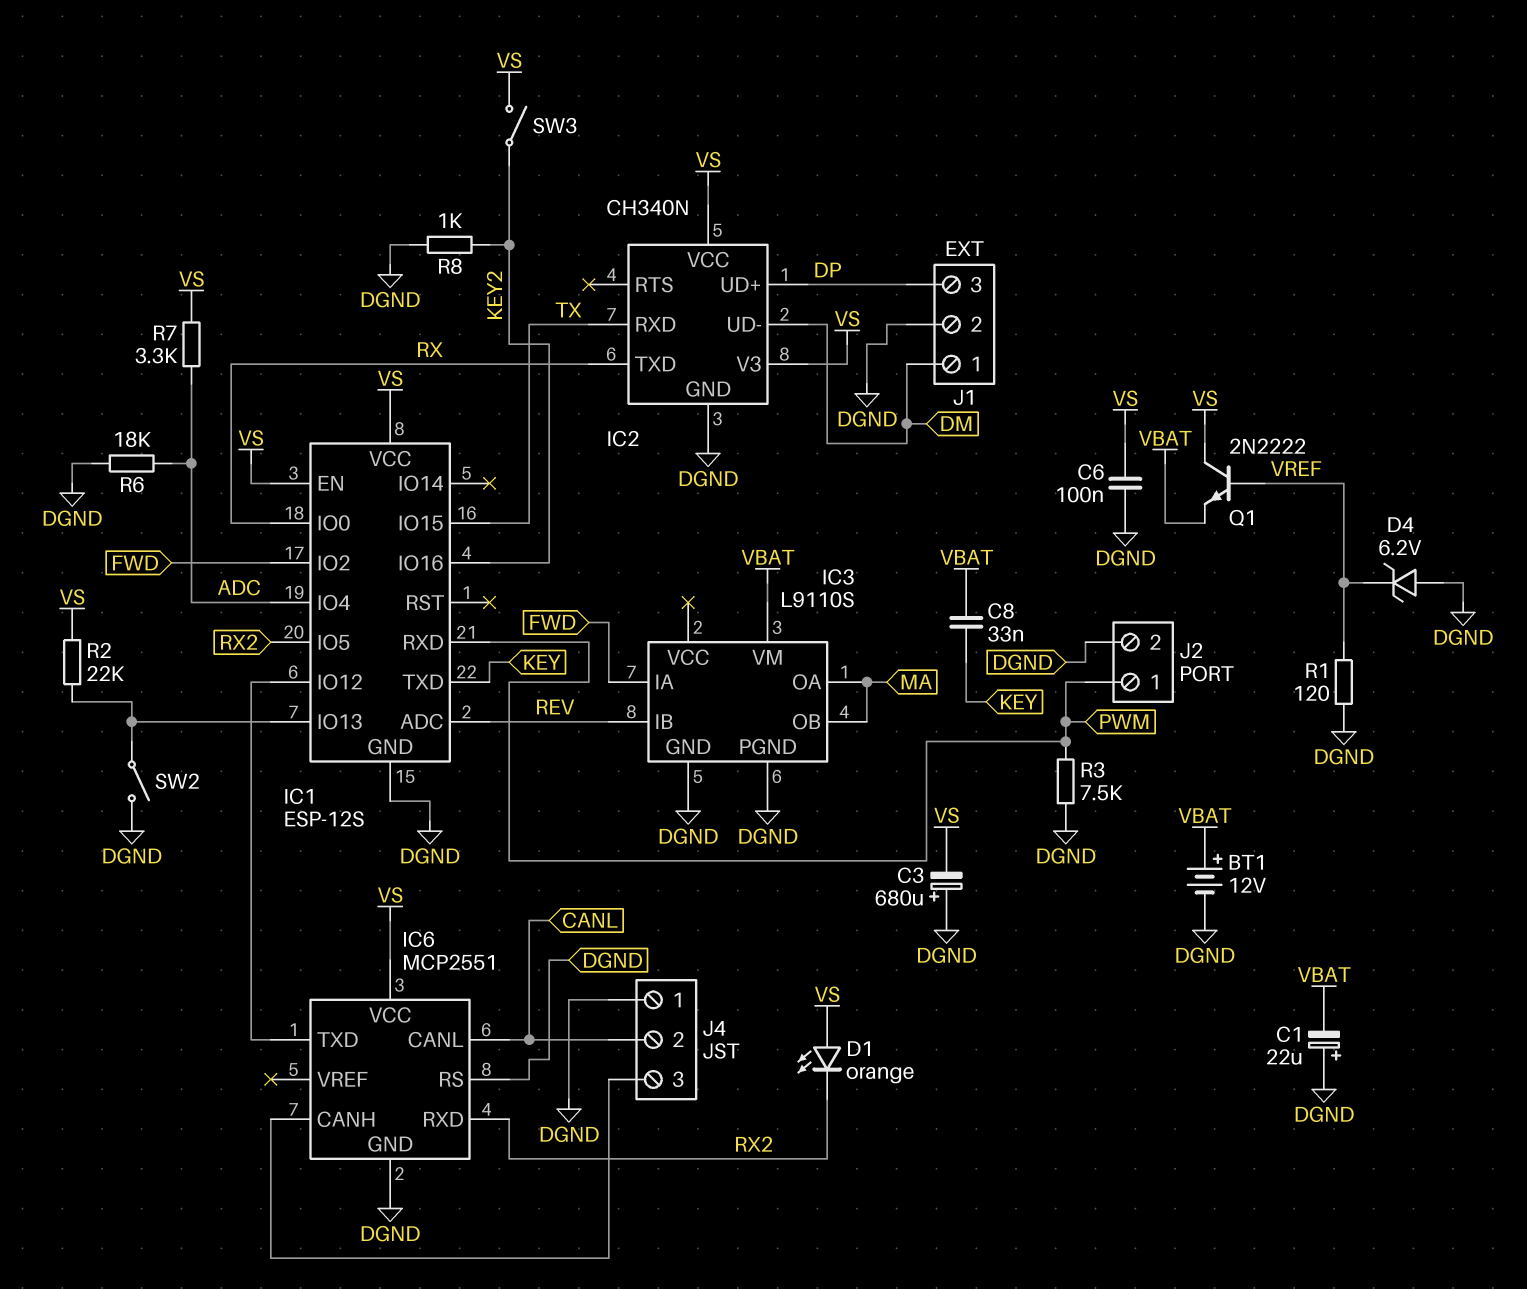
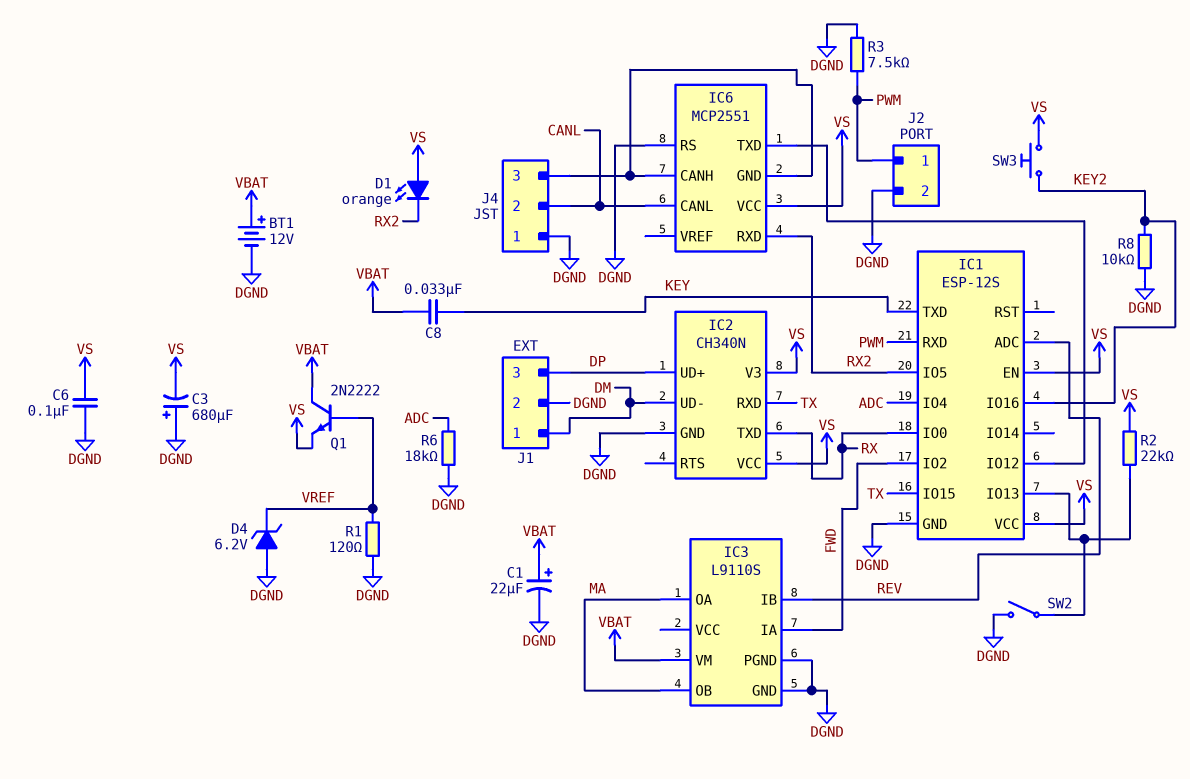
C1: 22uF (plus DGND, minus VBAT) -> 22uF (plus VBAT, minus DGND)
IC6 pin GND: DGND -> IC6/CANH
Q1: NPN 2N2222 (B VREF, C VS, E VBAT) -> NPN 2N2222 (B VREF, C VBAT, E VS)
R7: 3.3k (ADC, VS) -> none
R8: 1k (DGND, KEY2) -> 10k (DGND, KEY2)
SW3: switch (KEY2, VS) -> button (KEY2, VS)

